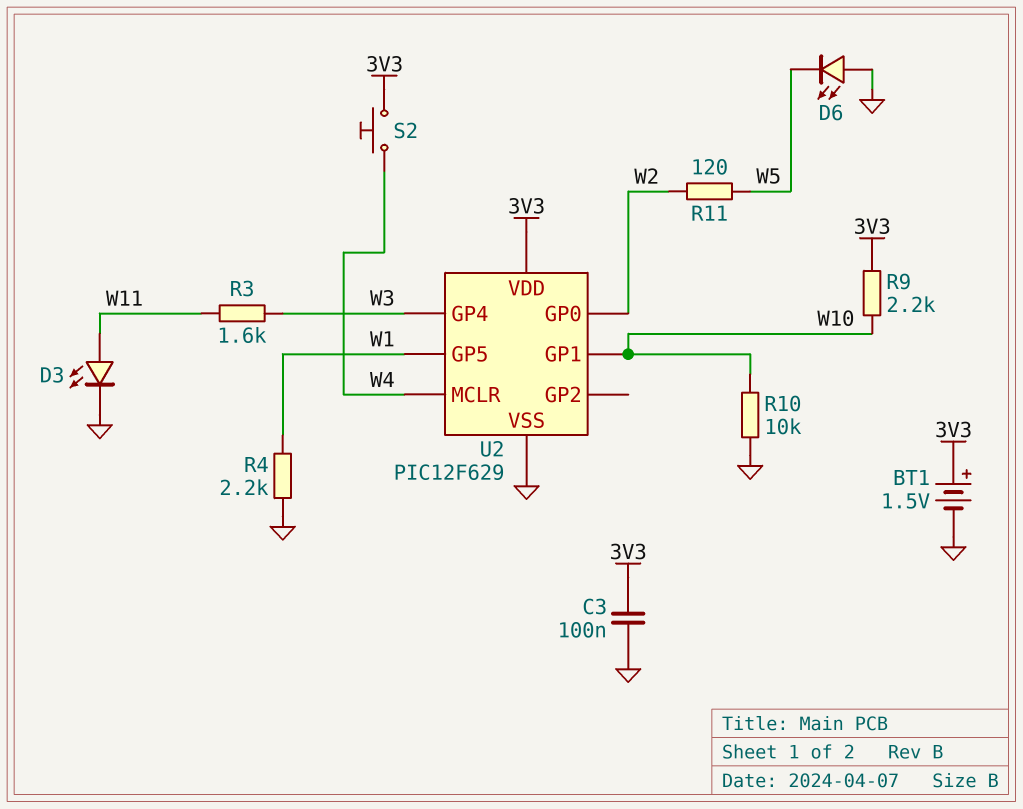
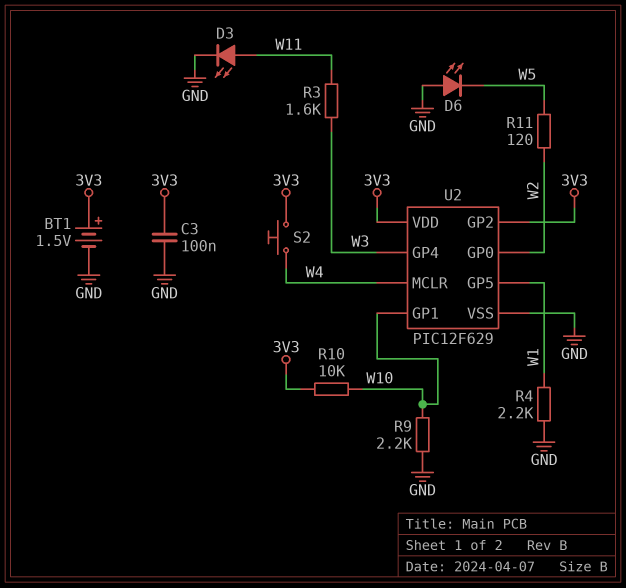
R9: 2.2k (3V3, W10) -> 2.2k (GND, W10)
R10: 10k (GND, W10) -> 10k (3V3, W10)
U2 pin GP2: none -> 3V3

